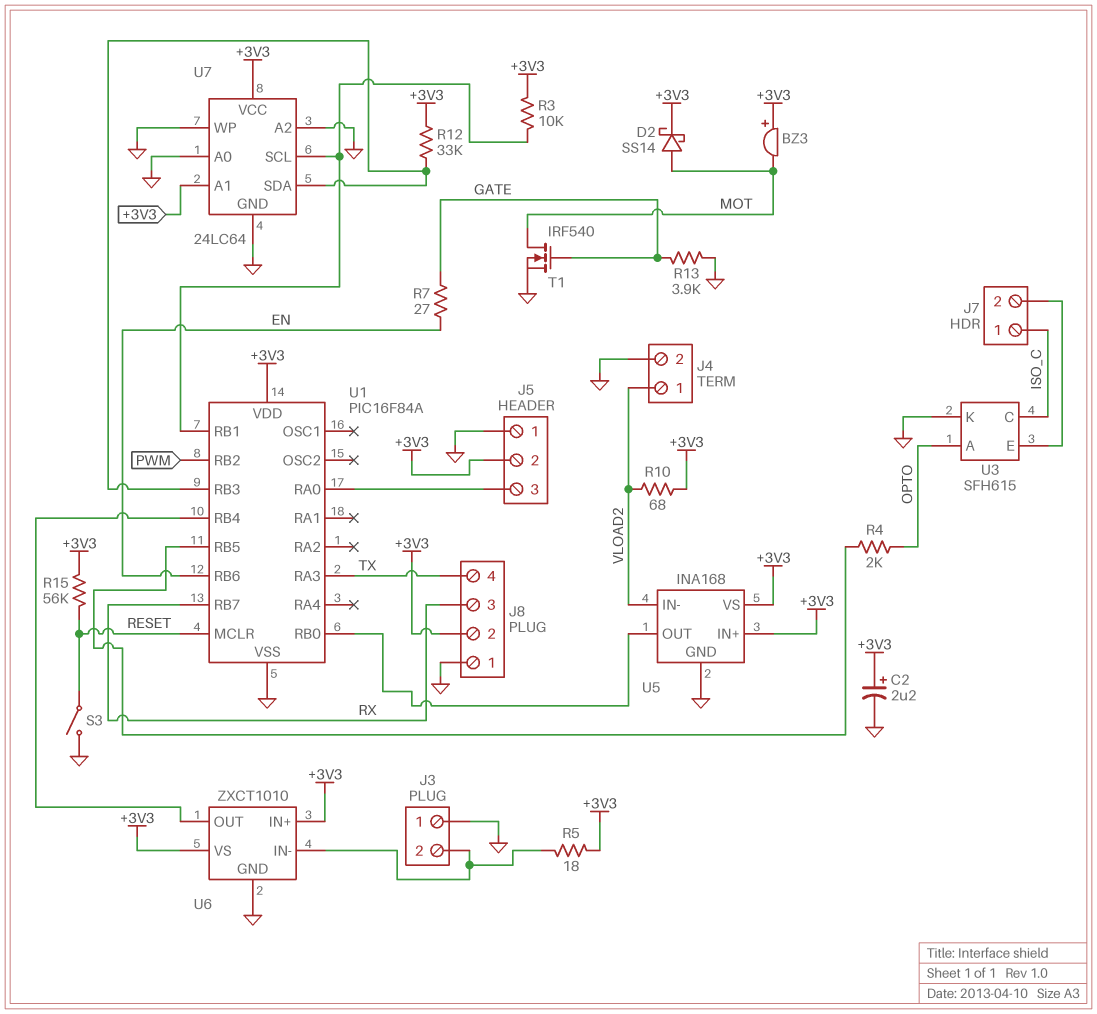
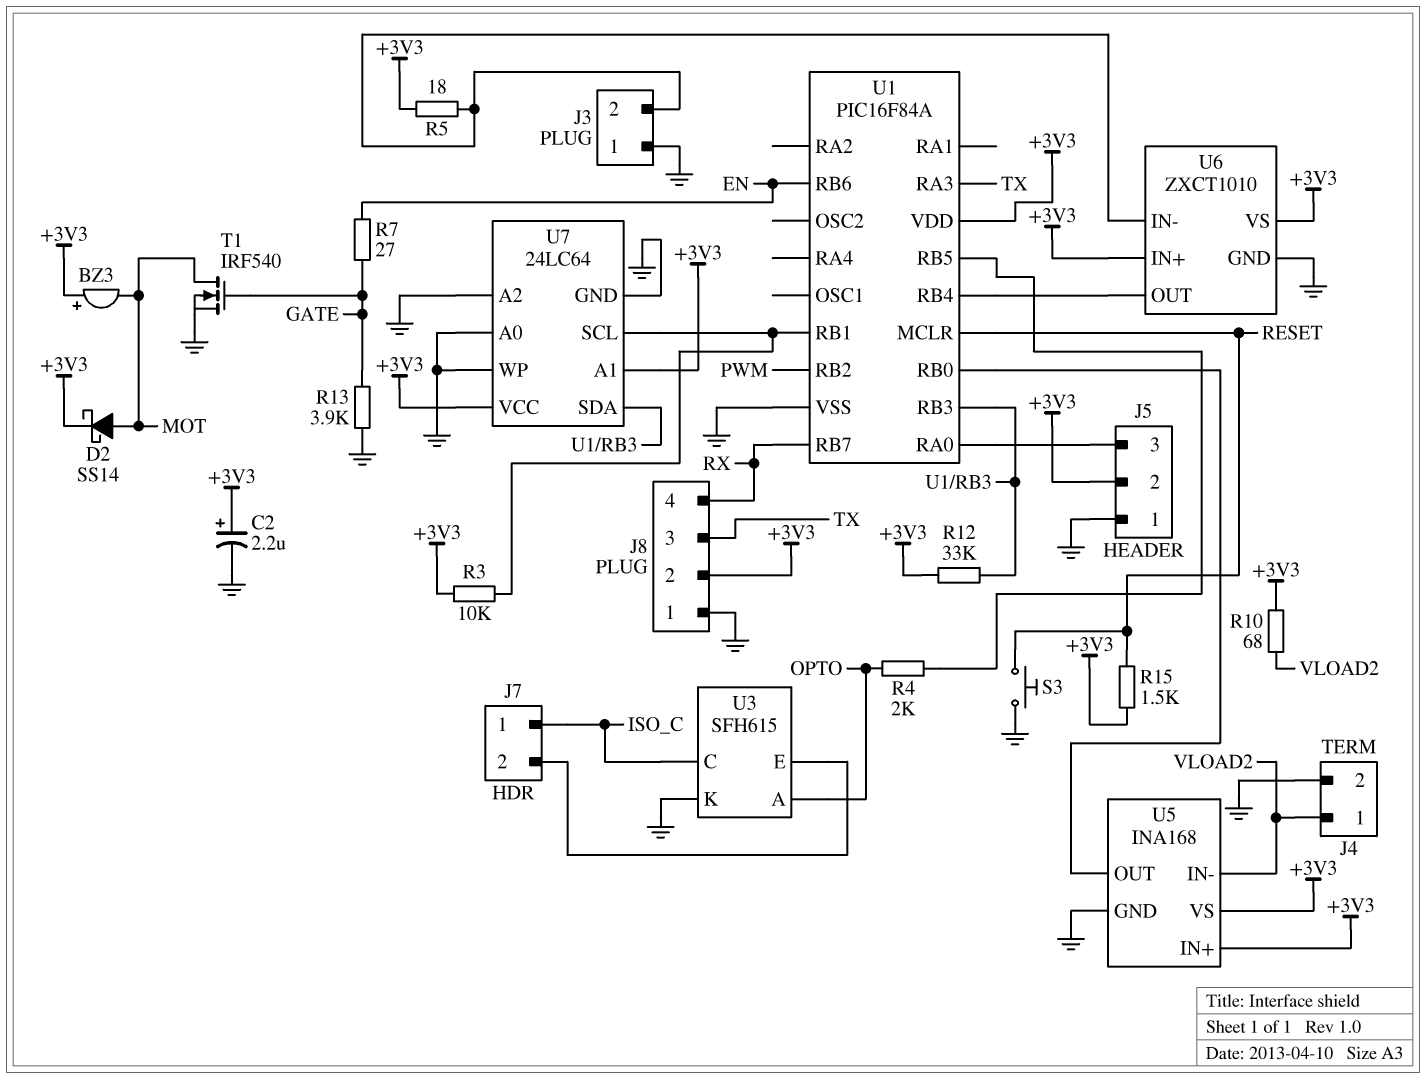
J8 pin 3: RX -> TX
J8 pin 4: TX -> RX
R15: 56k (+3V3, RESET) -> 1.5k (+3V3, RESET)
S3: switch (GND, RESET) -> button (GND, RESET)

